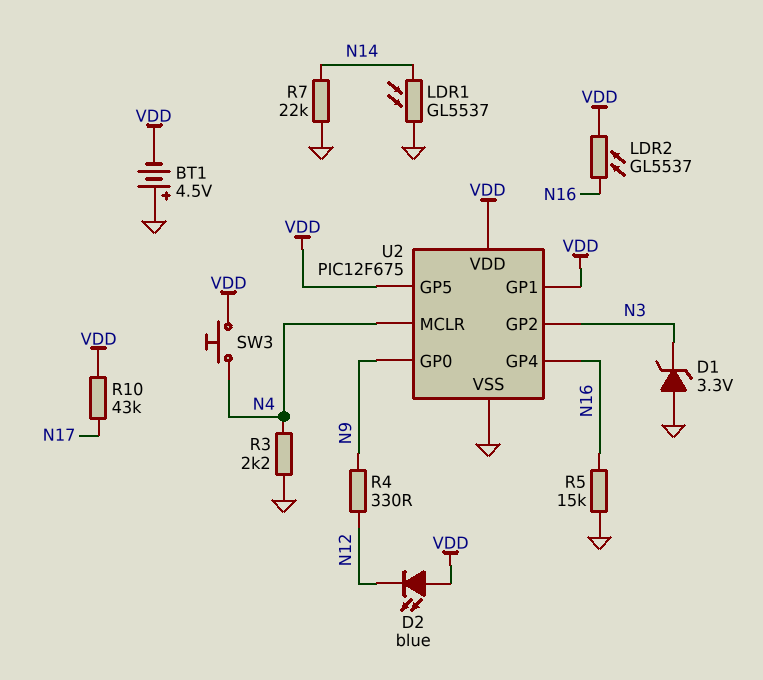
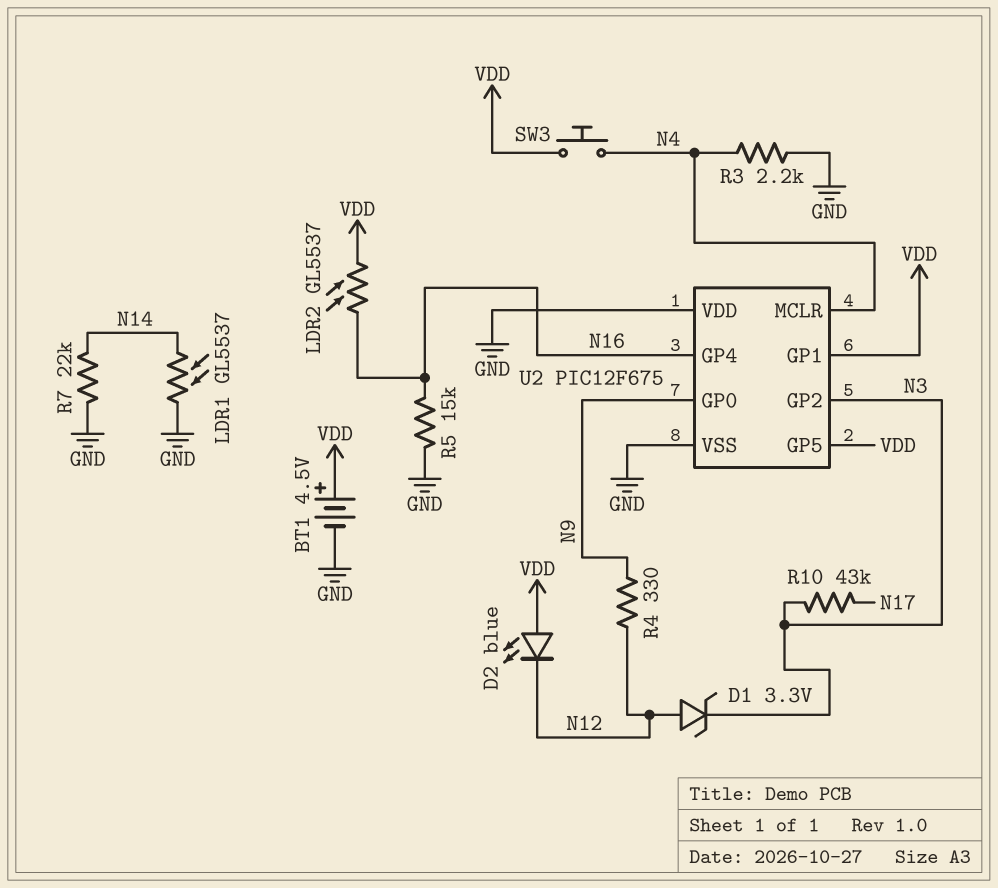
BT1: 4.5V (plus GND, minus VDD) -> 4.5V (plus VDD, minus GND)
D1: zener 3.3V (A GND, K N3) -> zener 3.3V (A N12, K N3)
R10: 43k (N17, VDD) -> 43k (N3, N17)
U2 pin VDD: VDD -> GND

